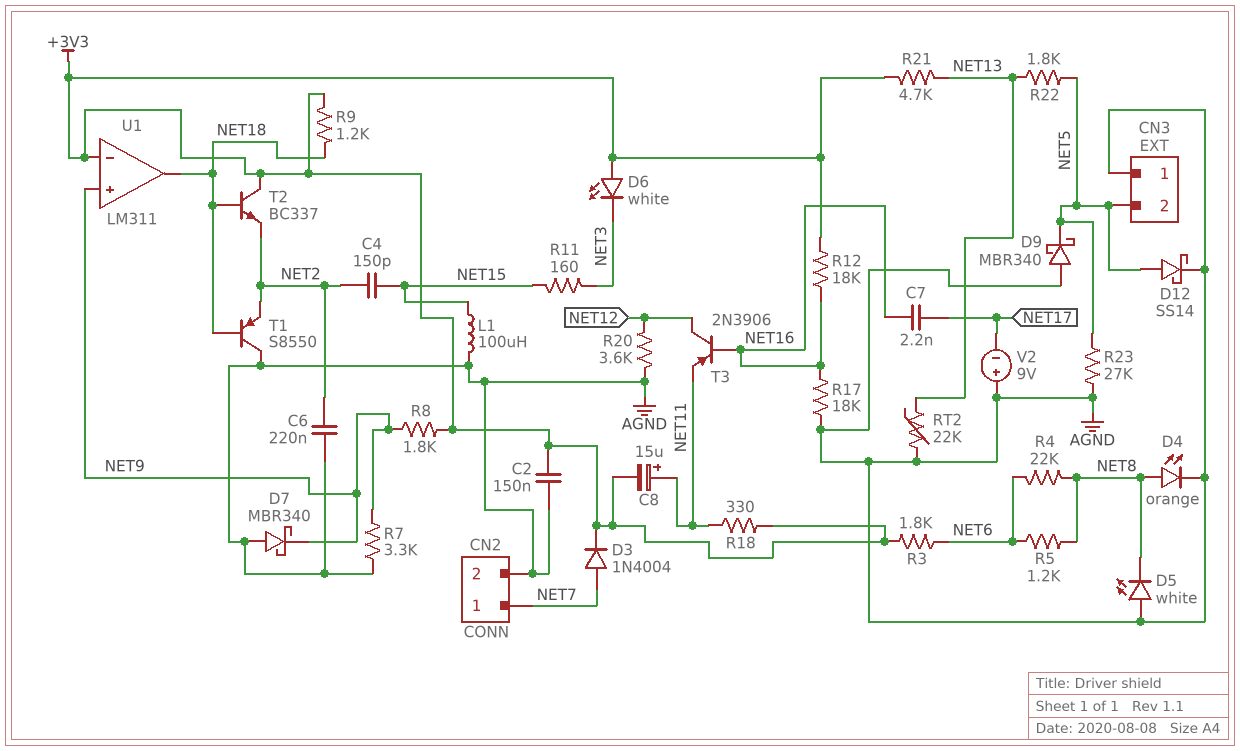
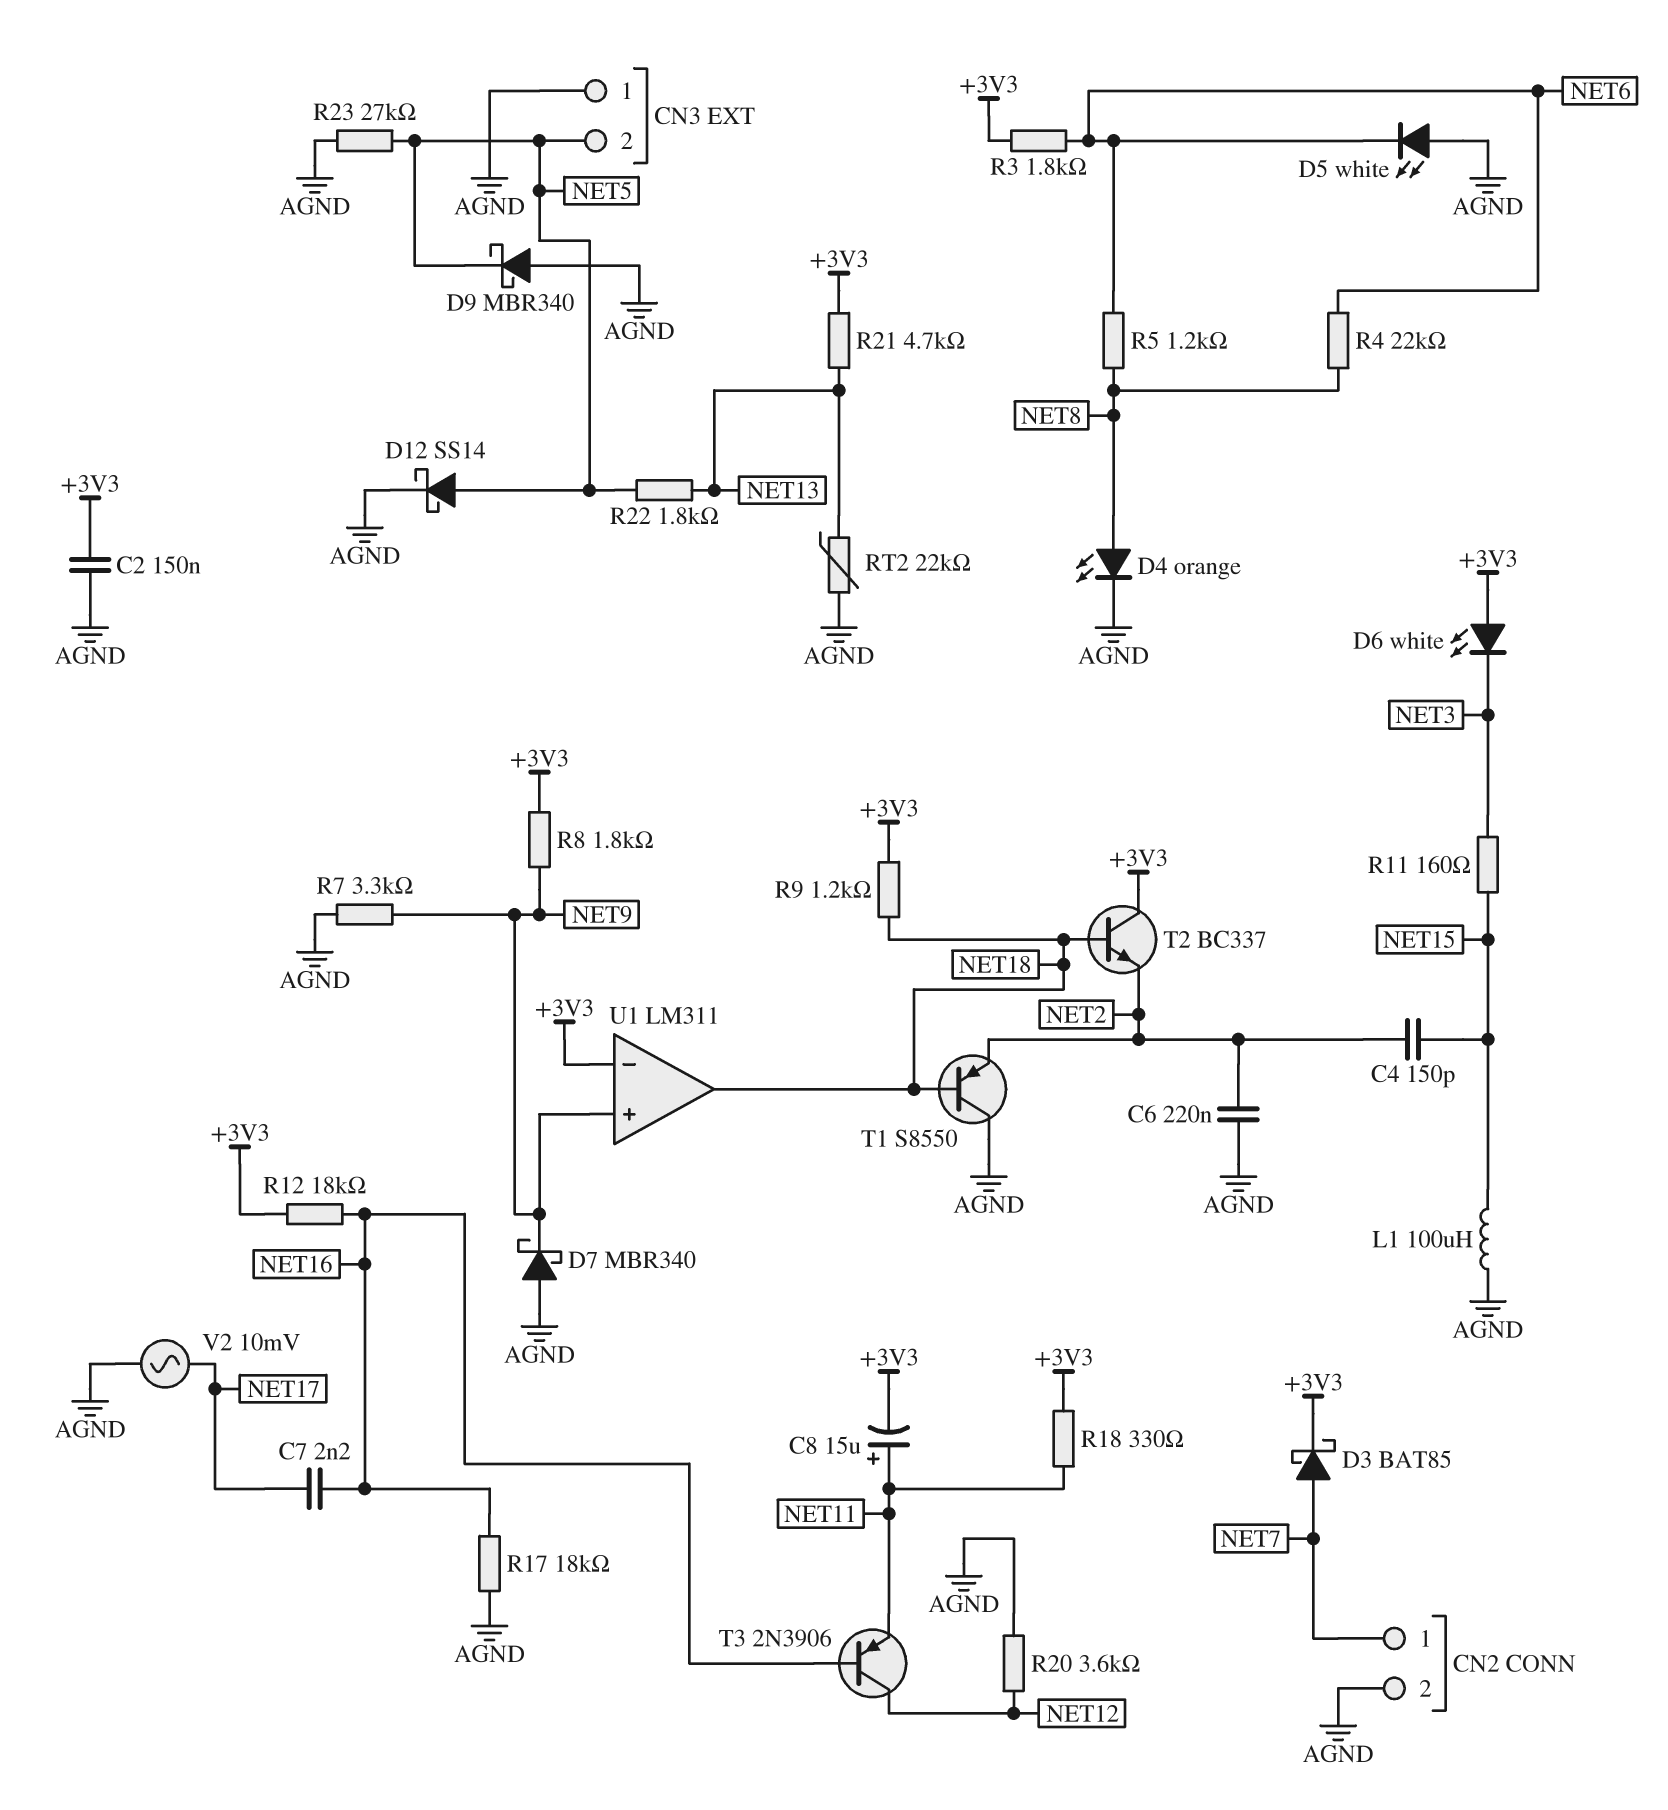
D3: diode 1N4004 (A NET7, K +3V3) -> schottky BAT85 (A NET7, K +3V3)
D5: LED white (A AGND, K NET8) -> LED white (A AGND, K NET6)
V2: 9V (plus AGND, minus NET17) -> AC 10mV (AGND, NET17)

